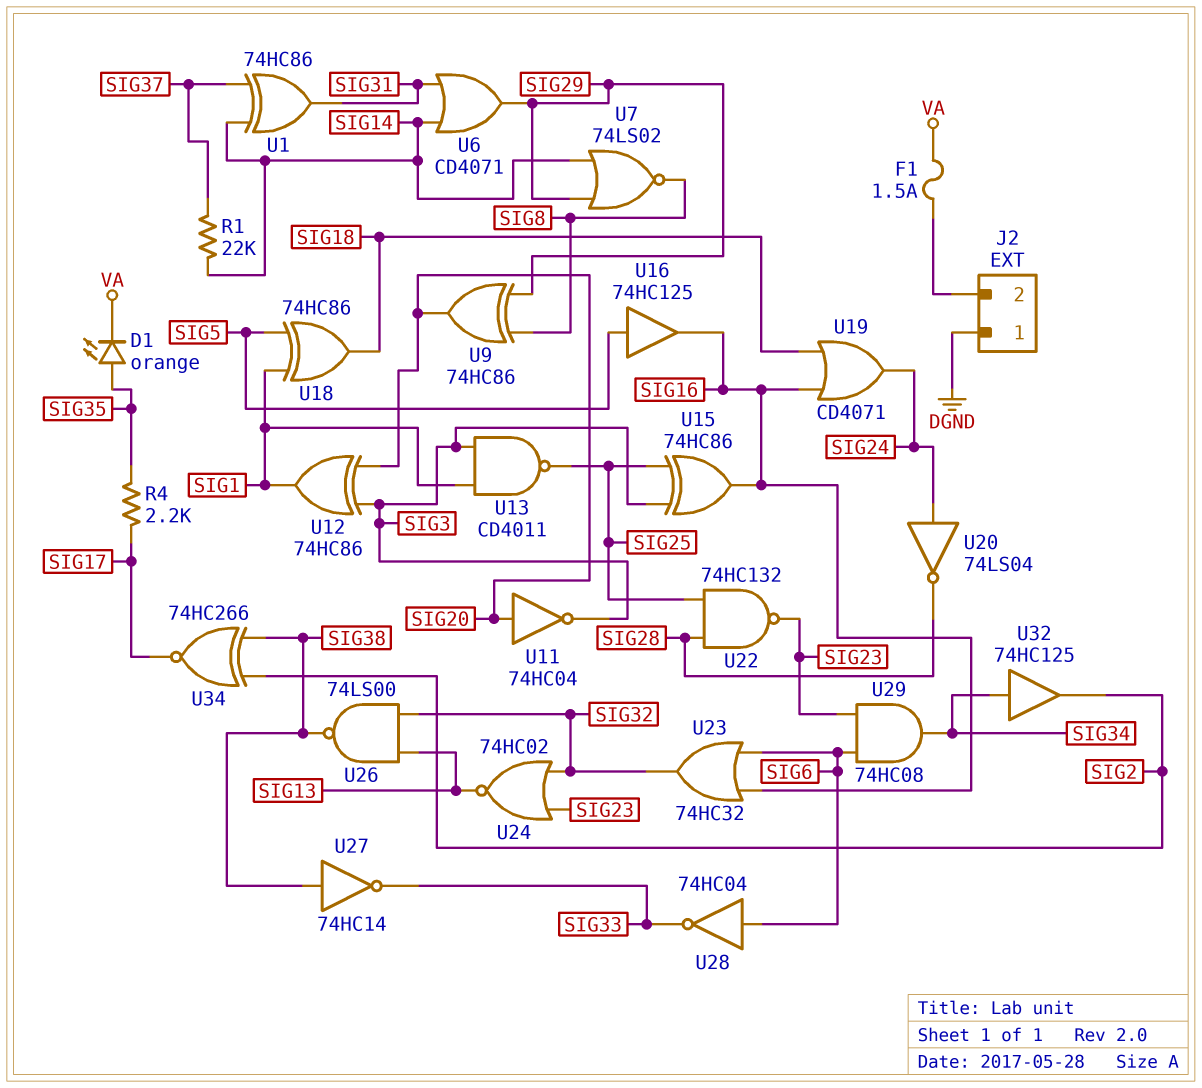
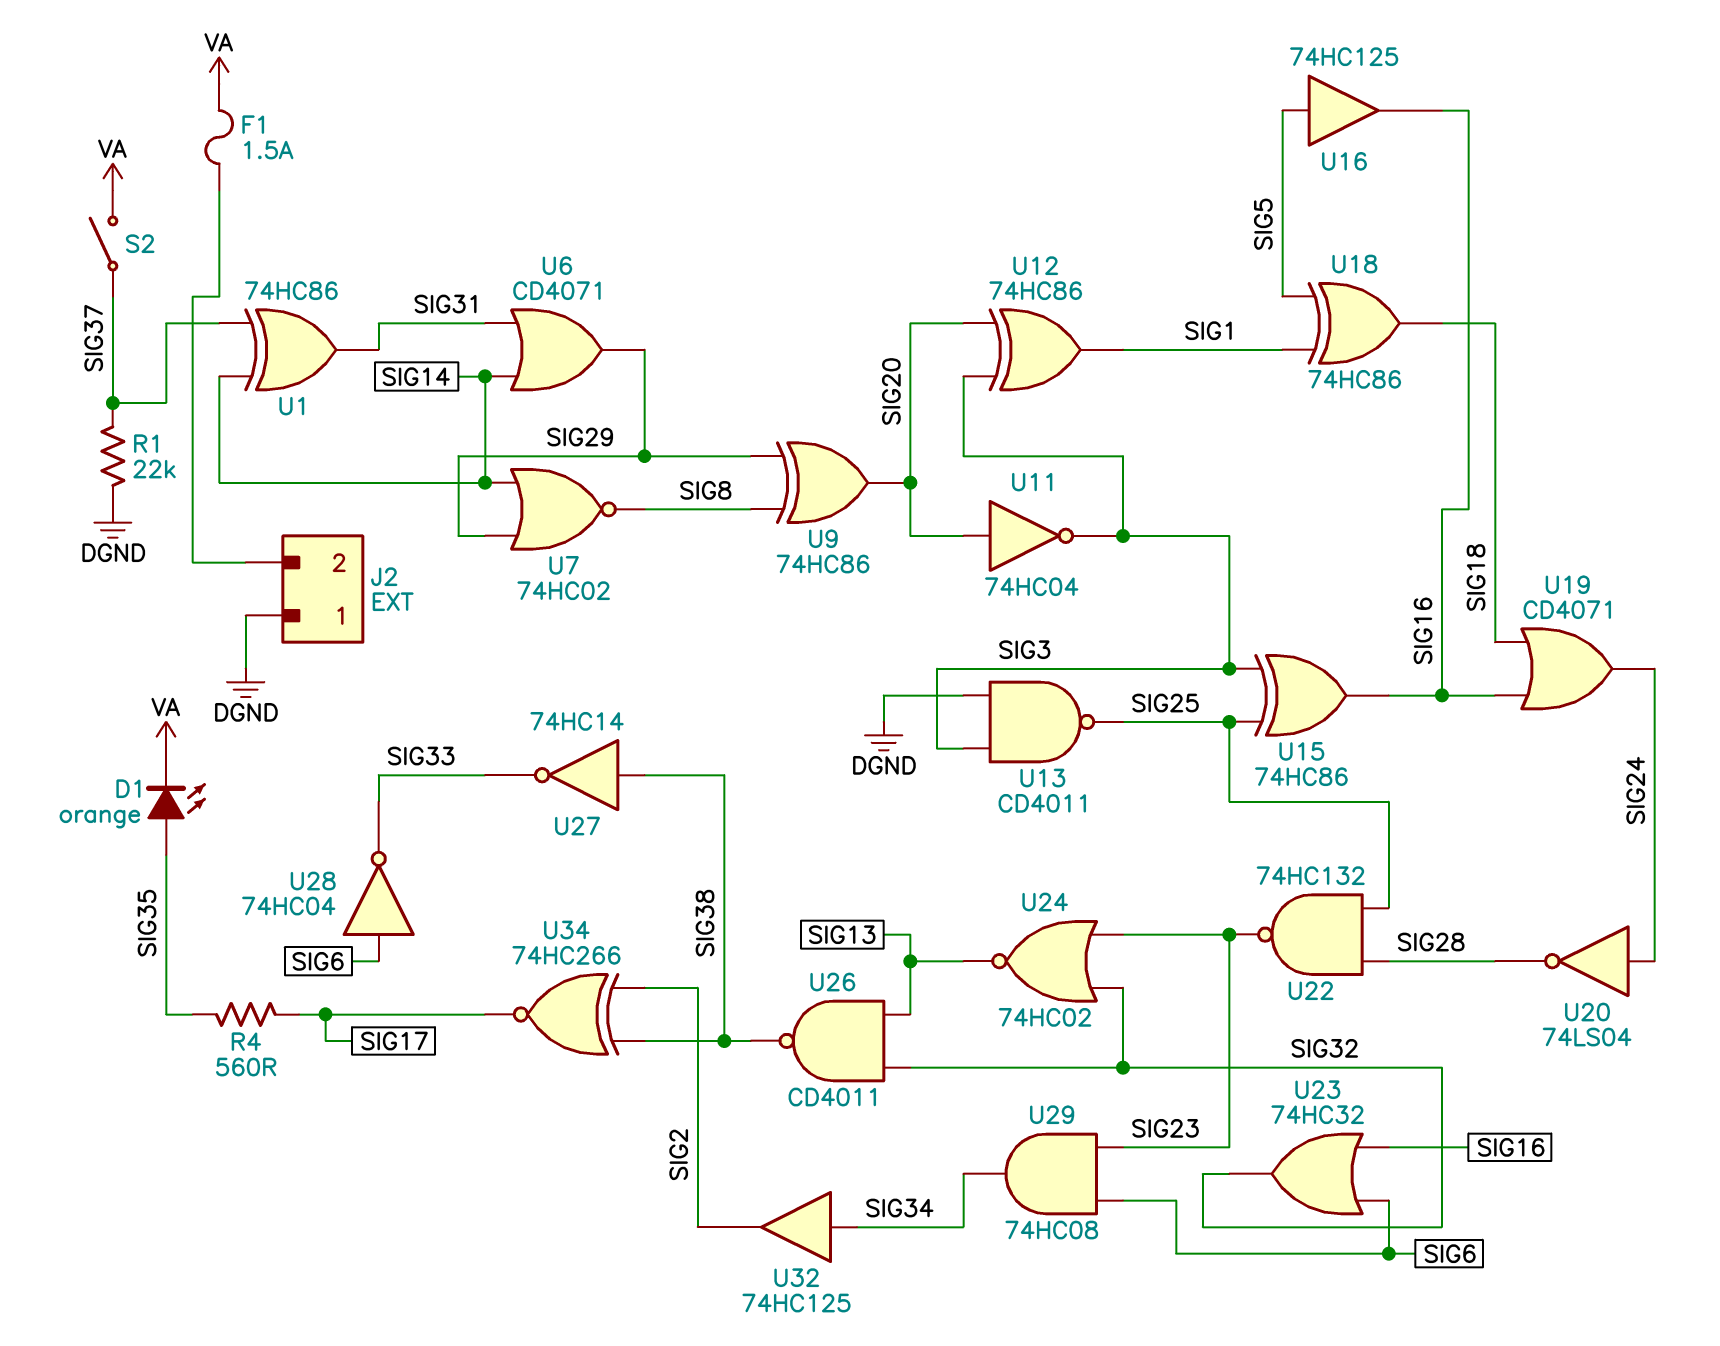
R1: 22k (SIG14, SIG37) -> 22k (DGND, SIG37)
R4: 2.2k (SIG17, SIG35) -> 560 (SIG17, SIG35)
S2: none -> switch (SIG37, VA)
U7: NOR 74LS02 (in SIG14, in SIG29, out SIG8) -> NOR 74HC02 (in SIG14, in SIG29, out SIG8)
U13: NAND CD4011 (in SIG1, in SIG3, out SIG25) -> NAND CD4011 (in DGND, in SIG3, out SIG25)
U26: NAND 74LS00 (in SIG13, in SIG32, out SIG38) -> NAND CD4011 (in SIG13, in SIG32, out SIG38)

